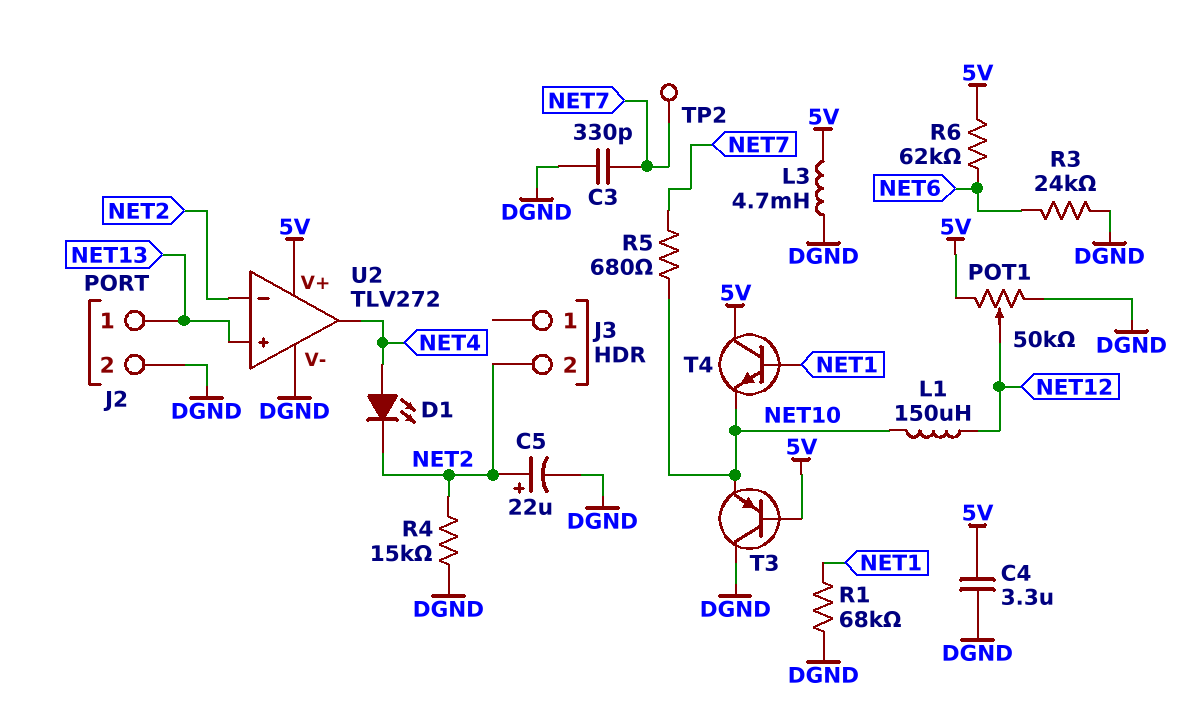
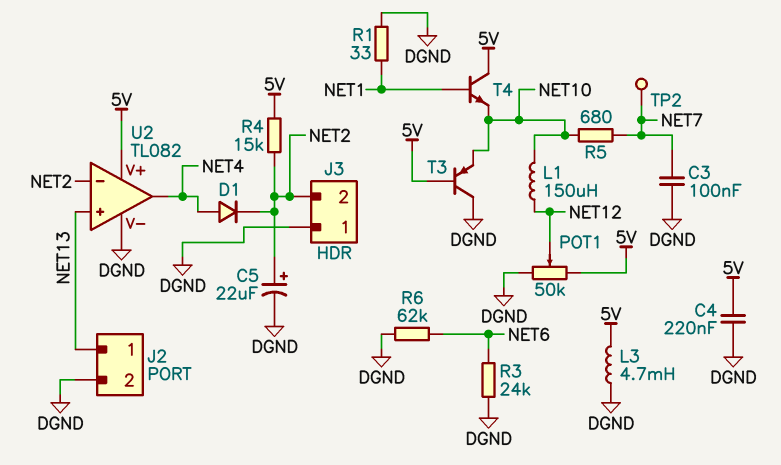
C3: 330pF (DGND, NET7) -> 100nF (DGND, NET7)
C4: 3.3uF (5V, DGND) -> 220nF (5V, DGND)
D1: LED (A NET4, K NET2) -> diode (A NET4, K NET2)
J3 pin 1: none -> DGND
R1: 68k (DGND, NET1) -> 33 (DGND, NET1)
R4: 15k (DGND, NET2) -> 15k (5V, NET2)
R6: 62k (5V, NET6) -> 62k (DGND, NET6)
U2: TLV272 -> TL082

